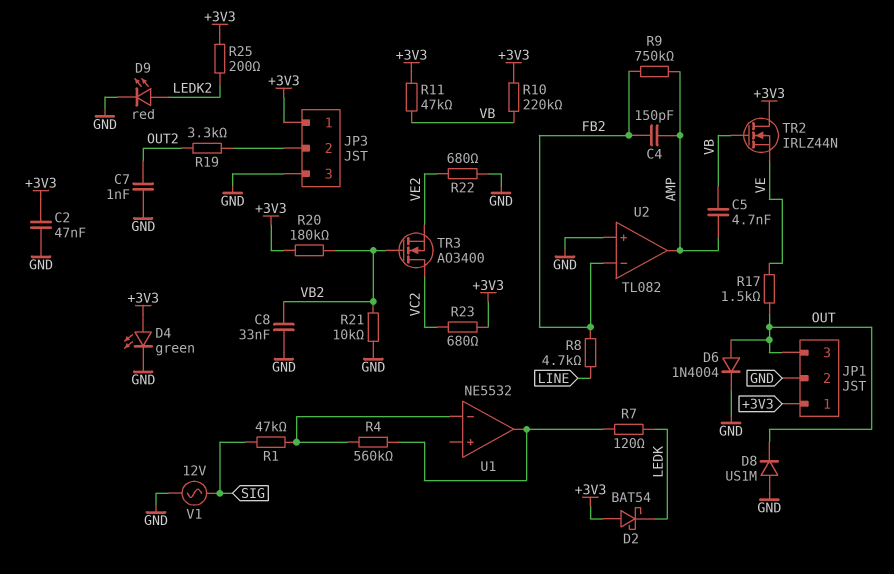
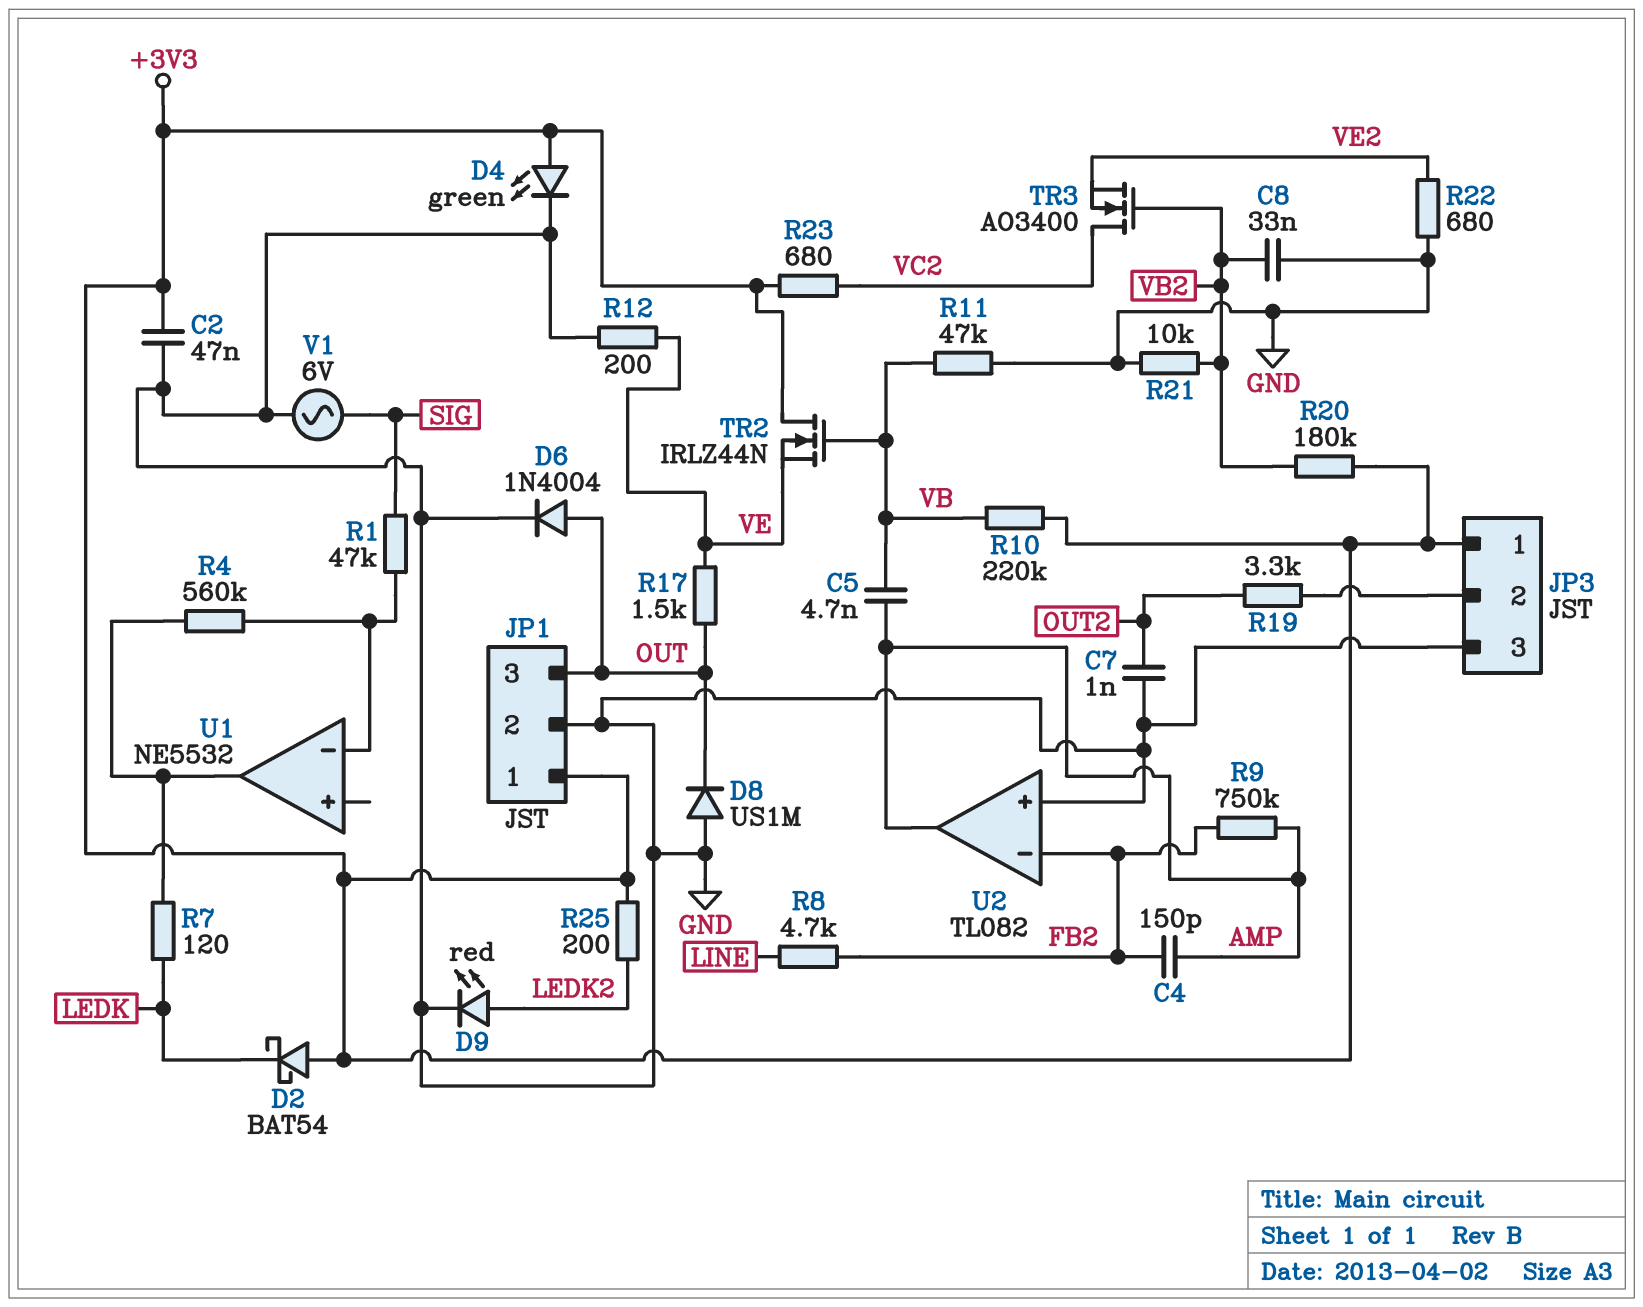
R11: 47k (+3V3, VB) -> 47k (GND, VB)
R12: none -> 200 (GND, VE)
V1: AC 12V (GND, SIG) -> AC 6V (GND, SIG)

